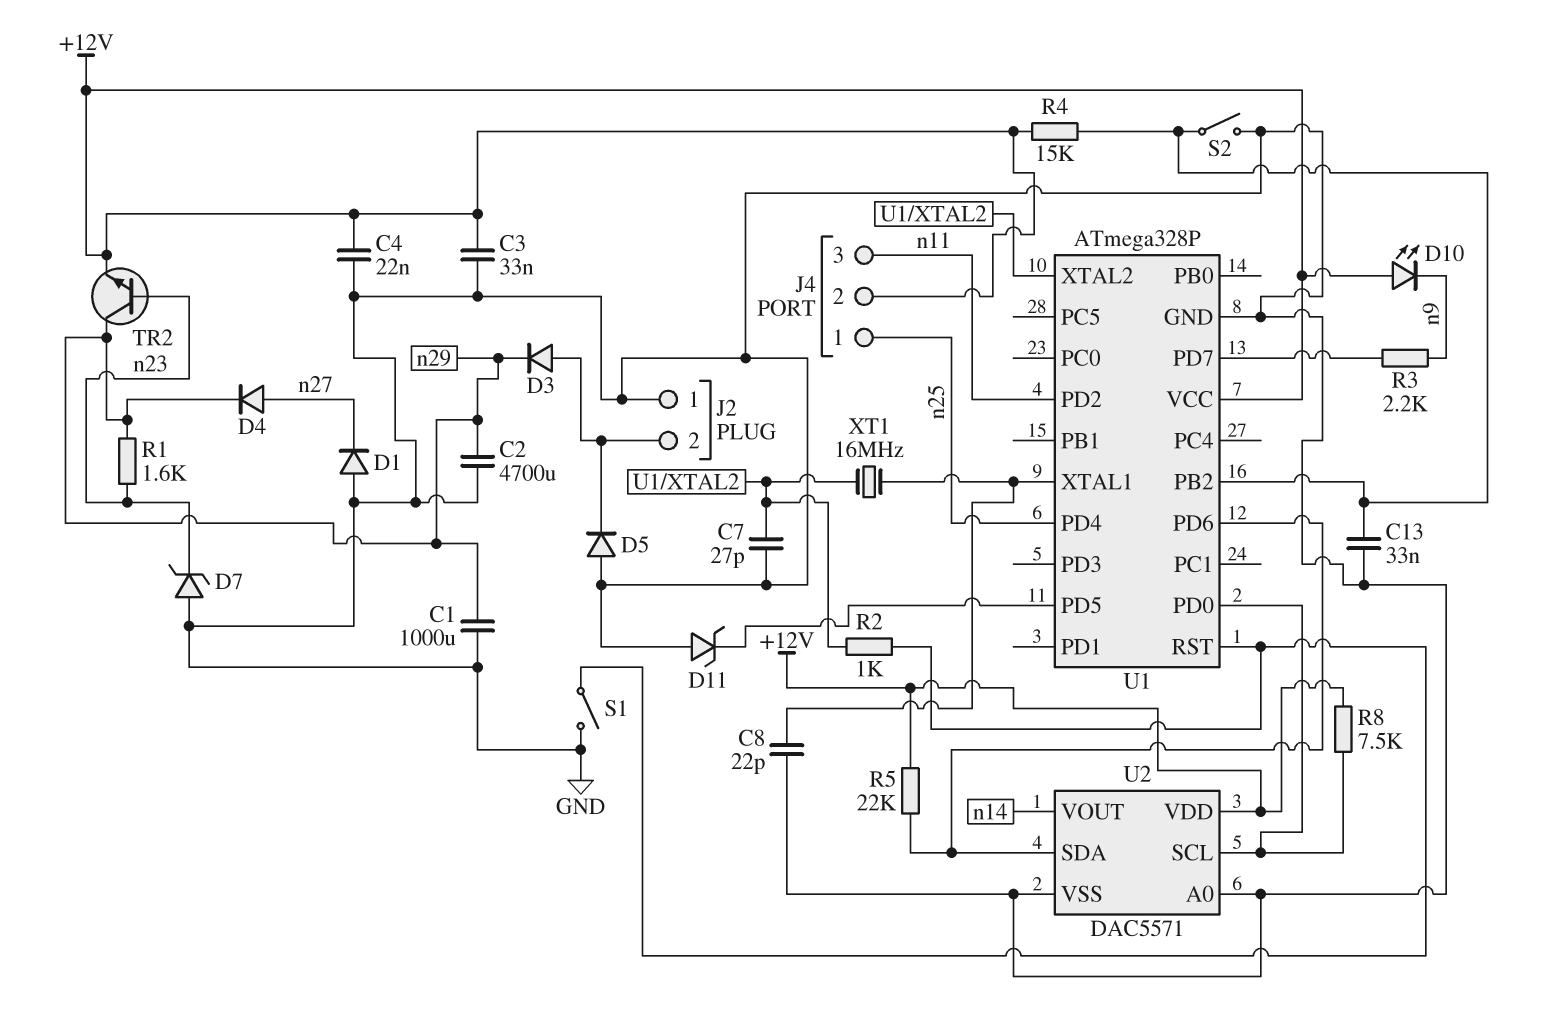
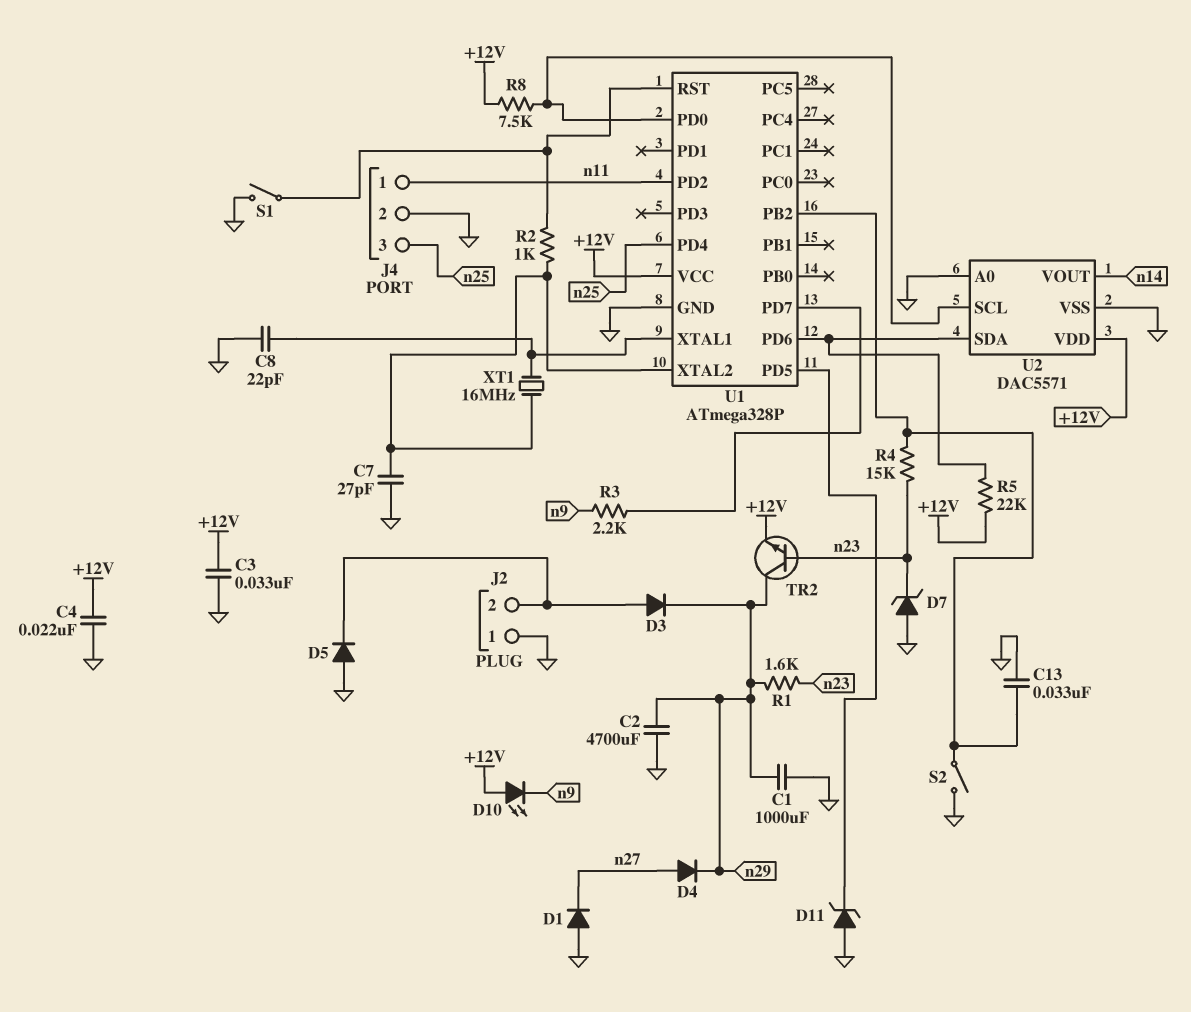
J4 pin 1: n25 -> n11
J4 pin 2: +12V -> GND
J4 pin 3: n11 -> n25
R4: 15k (+12V, U1/PB2) -> 15k (U1/PB2, n23)

